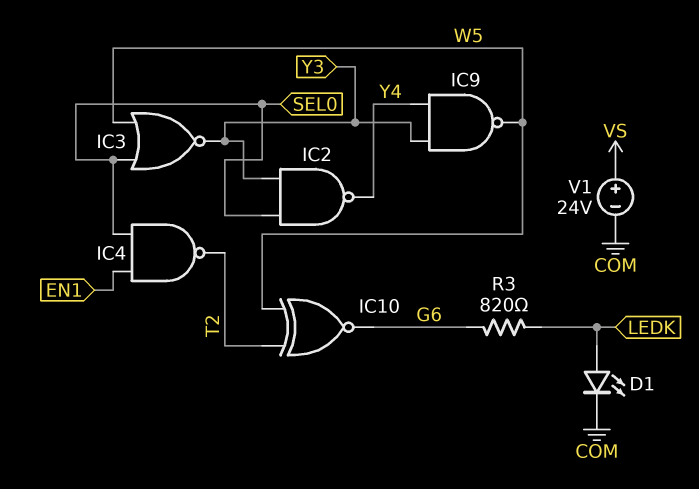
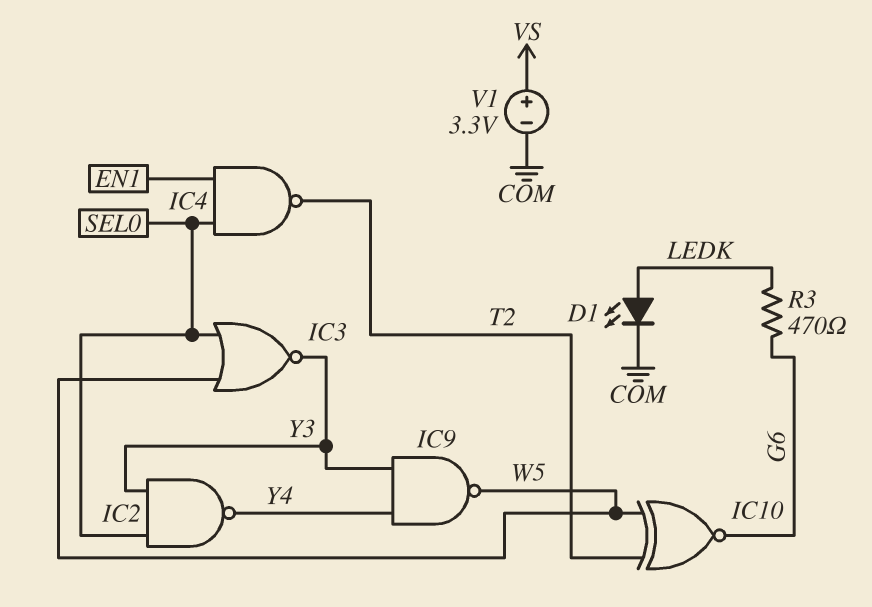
R3: 820 (G6, LEDK) -> 470 (G6, LEDK)
V1: 24V (plus VS, minus COM) -> 3.3V (plus VS, minus COM)

